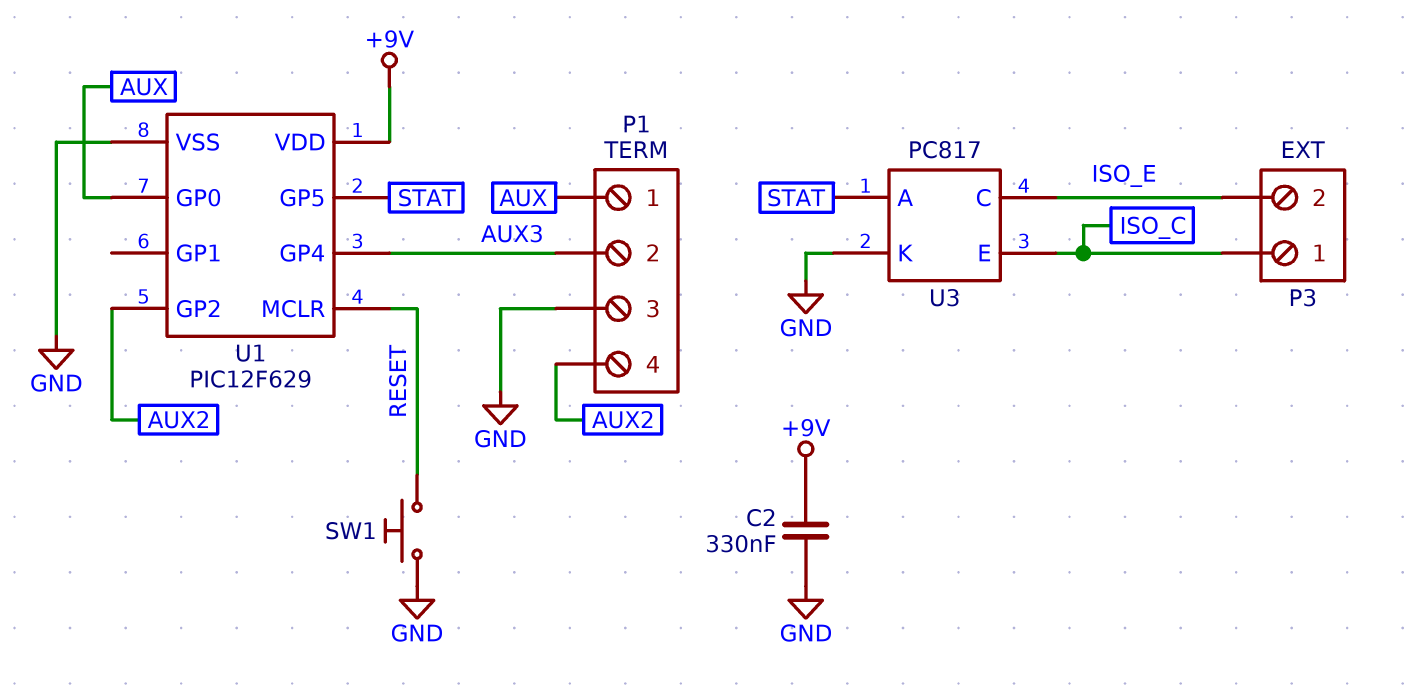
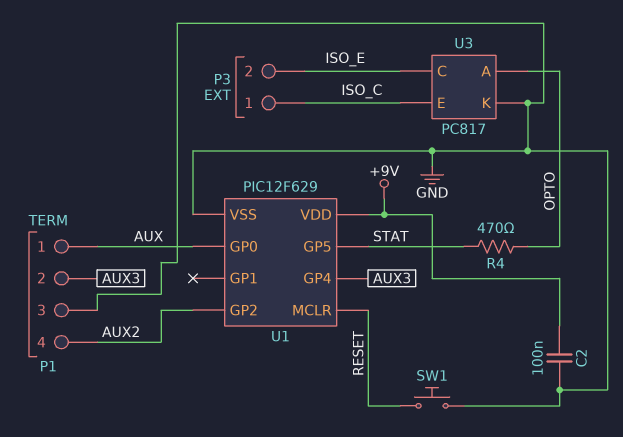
C2: 330nF (+9V, GND) -> 100nF (+9V, GND)
R4: none -> 470 (OPTO, STAT)
U3 pin A: STAT -> OPTO

